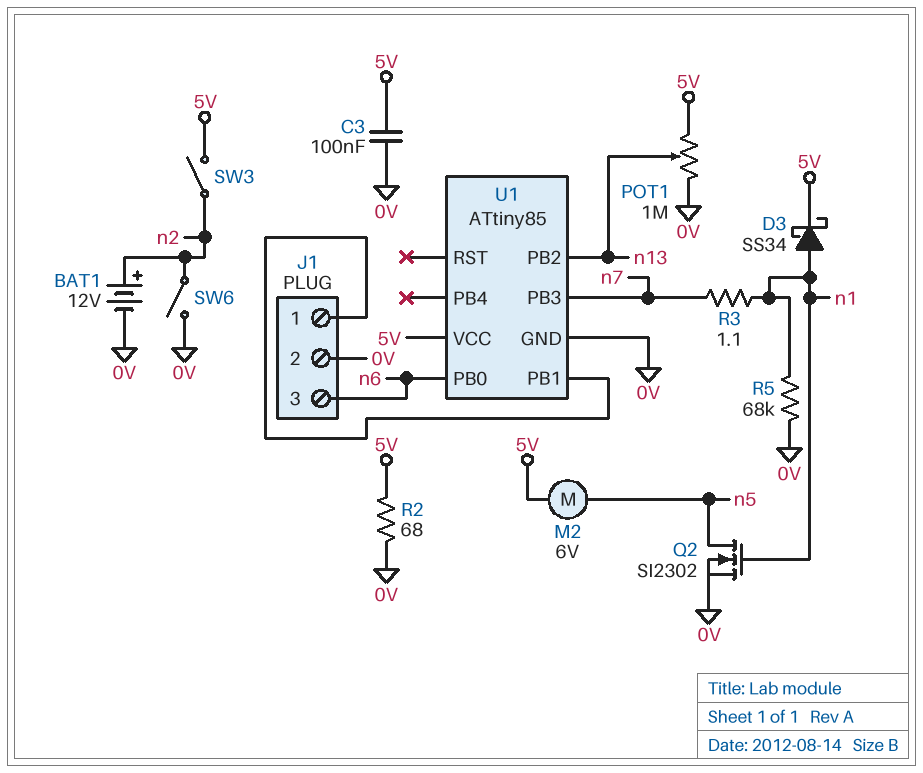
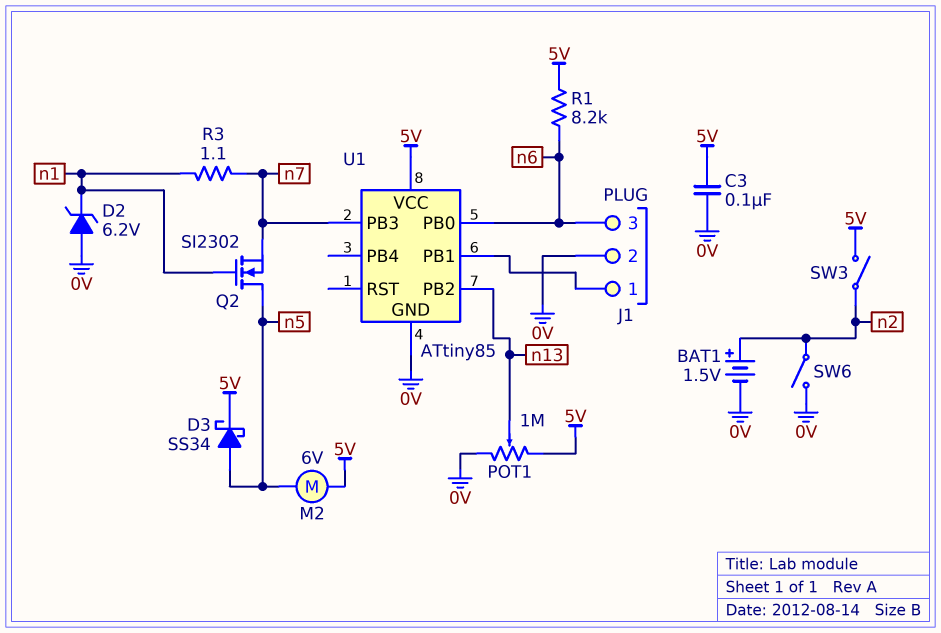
BAT1: 12V (plus n2, minus 0V) -> 1.5V (plus n2, minus 0V)
D2: none -> zener 6.2V (A 0V, K n1)
D3: schottky SS34 (A n1, K 5V) -> schottky SS34 (A n5, K 5V)
Q2: NMOS SI2302 (G n1, D n5, S 0V) -> NMOS SI2302 (G n1, D n5, S n7)
R1: none -> 8.2k (5V, n6)
R2: 68 (0V, 5V) -> none
R5: 68k (0V, n1) -> none

